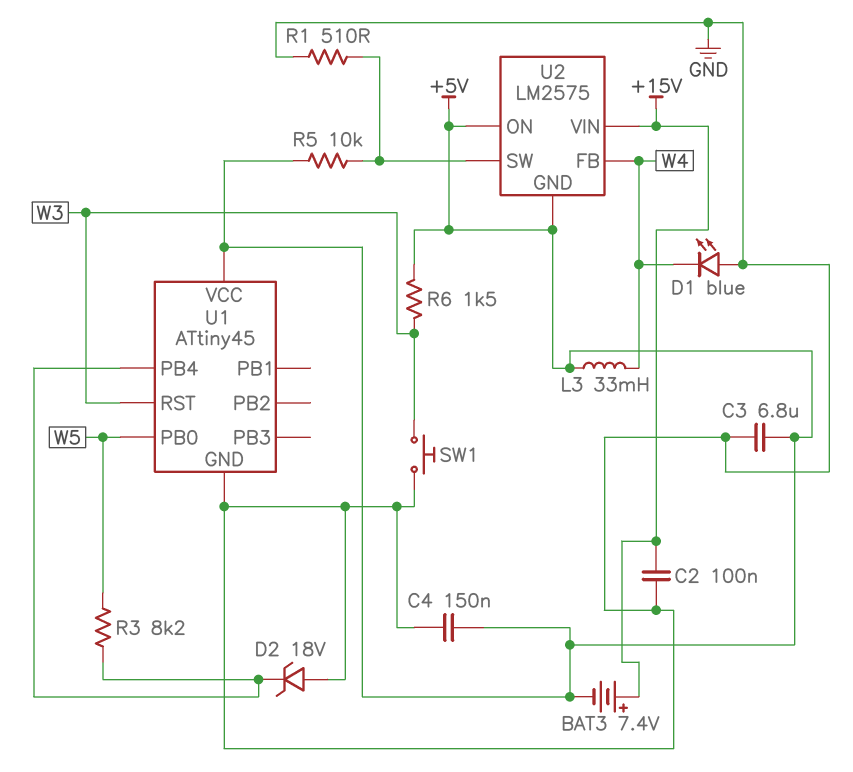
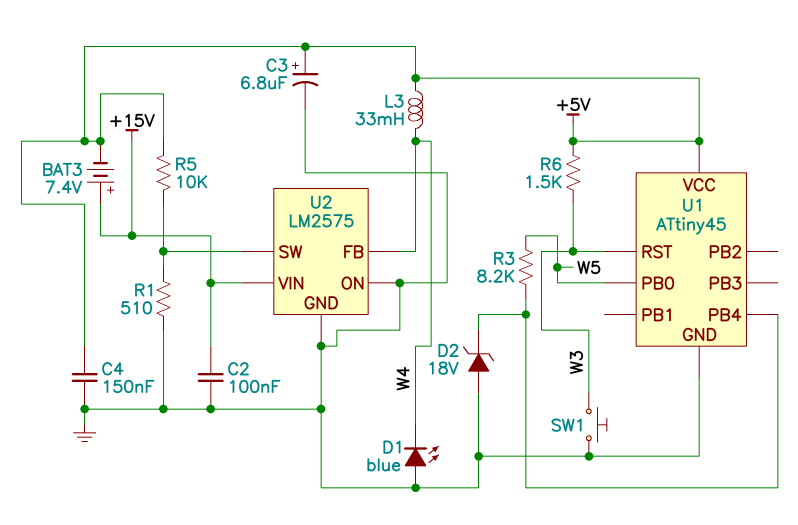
C3: 6.8uF (+5V, GND) -> 6.8uF (plus +5V, minus GND)
U2 pin GND: +5V -> GND
U2 pin ON: +5V -> GND

